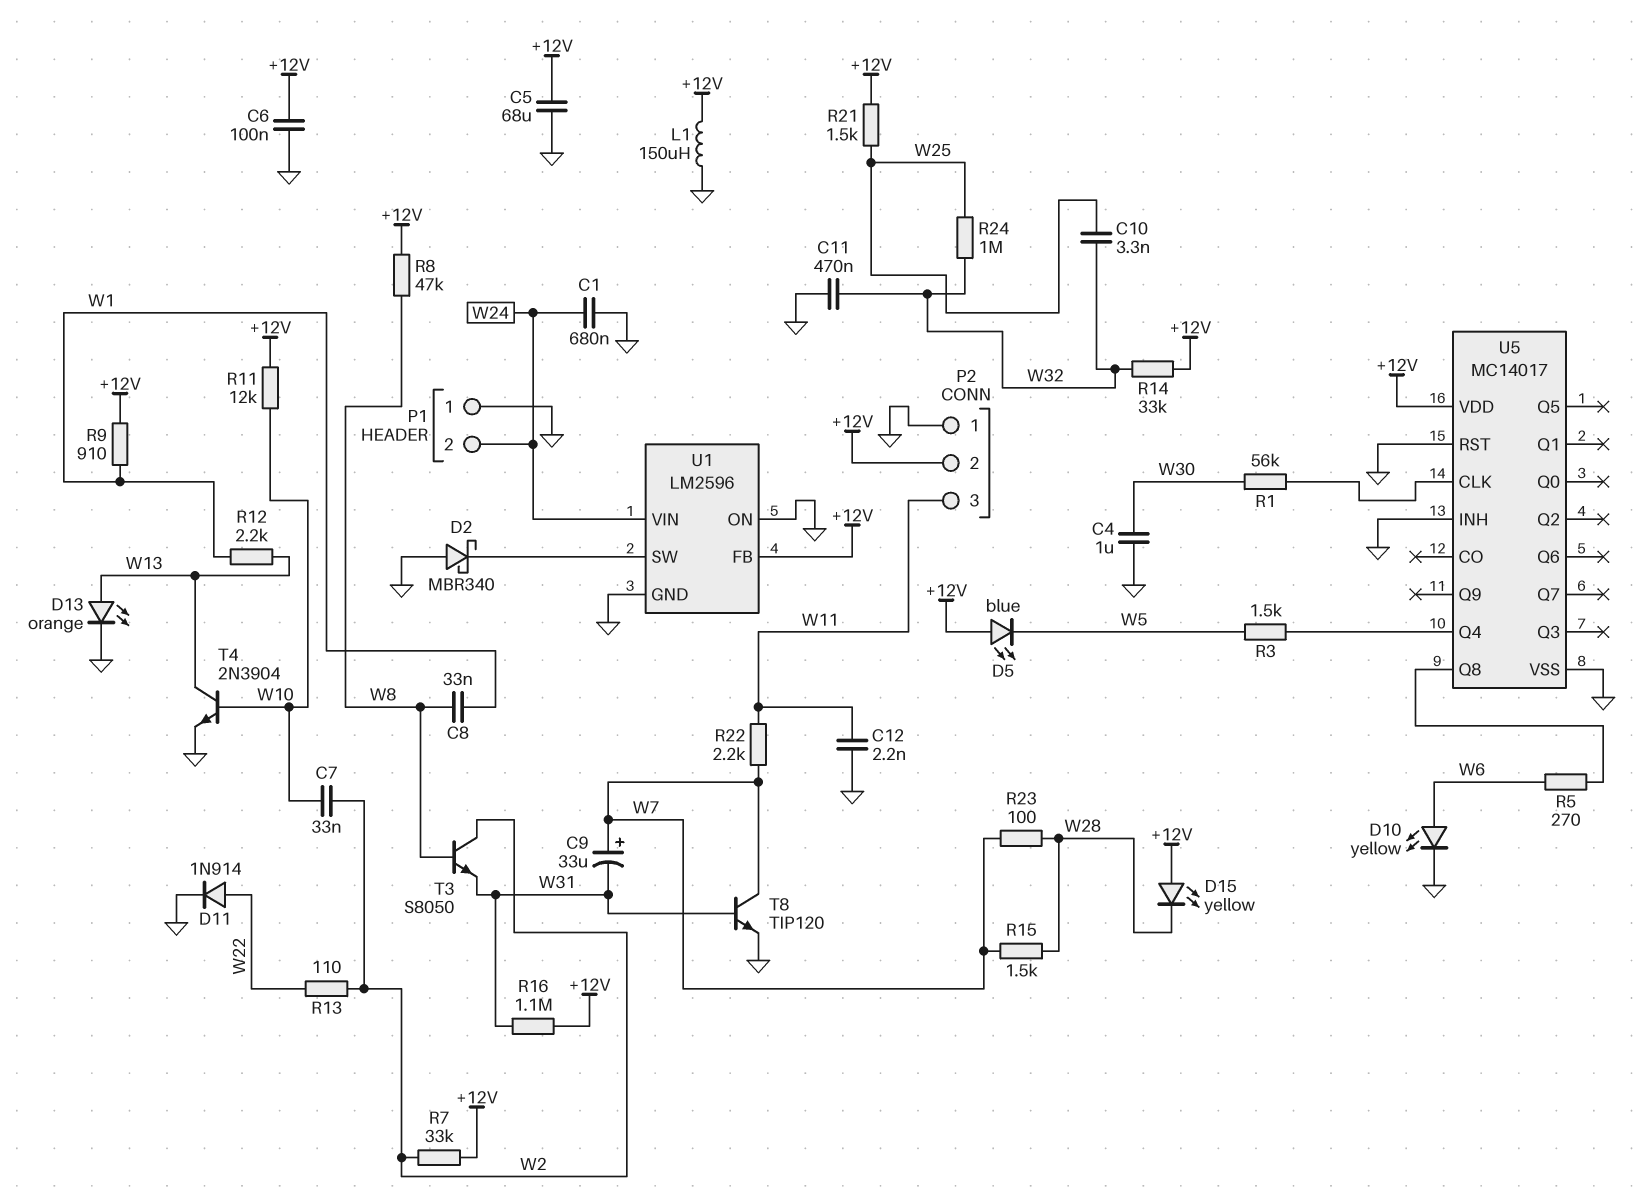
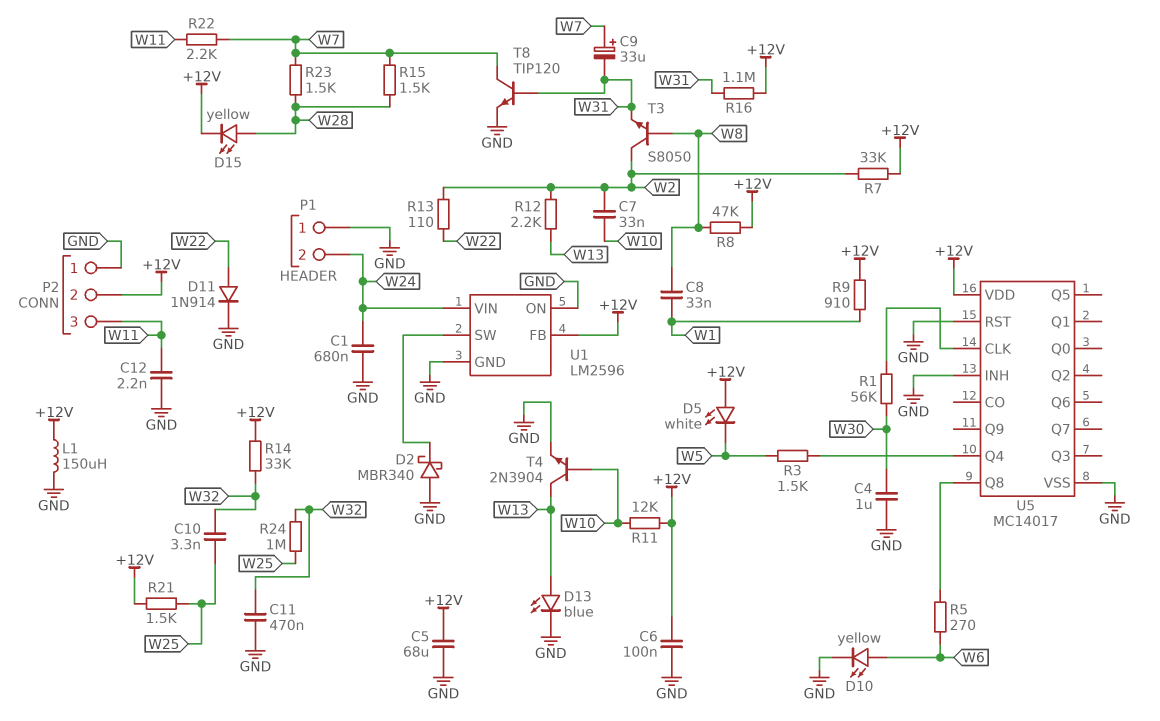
D5: LED blue (A +12V, K W5) -> LED white (A +12V, K W5)
D13: LED orange (A W13, K GND) -> LED blue (A W13, K GND)
D15: LED yellow (A +12V, K W28) -> LED yellow (A W28, K +12V)
R12: 2.2k (W1, W13) -> 2.2k (W2, W13)
R23: 100 (W7, W28) -> 1.5k (W7, W28)

